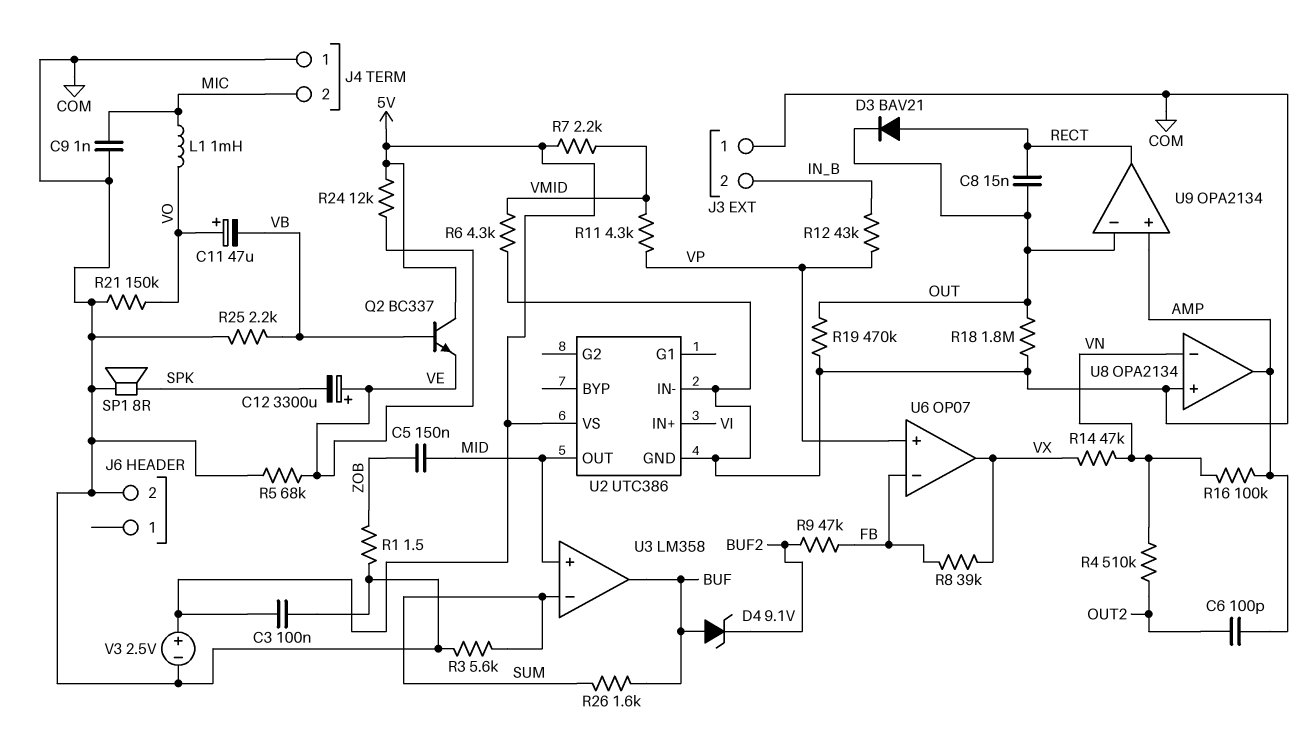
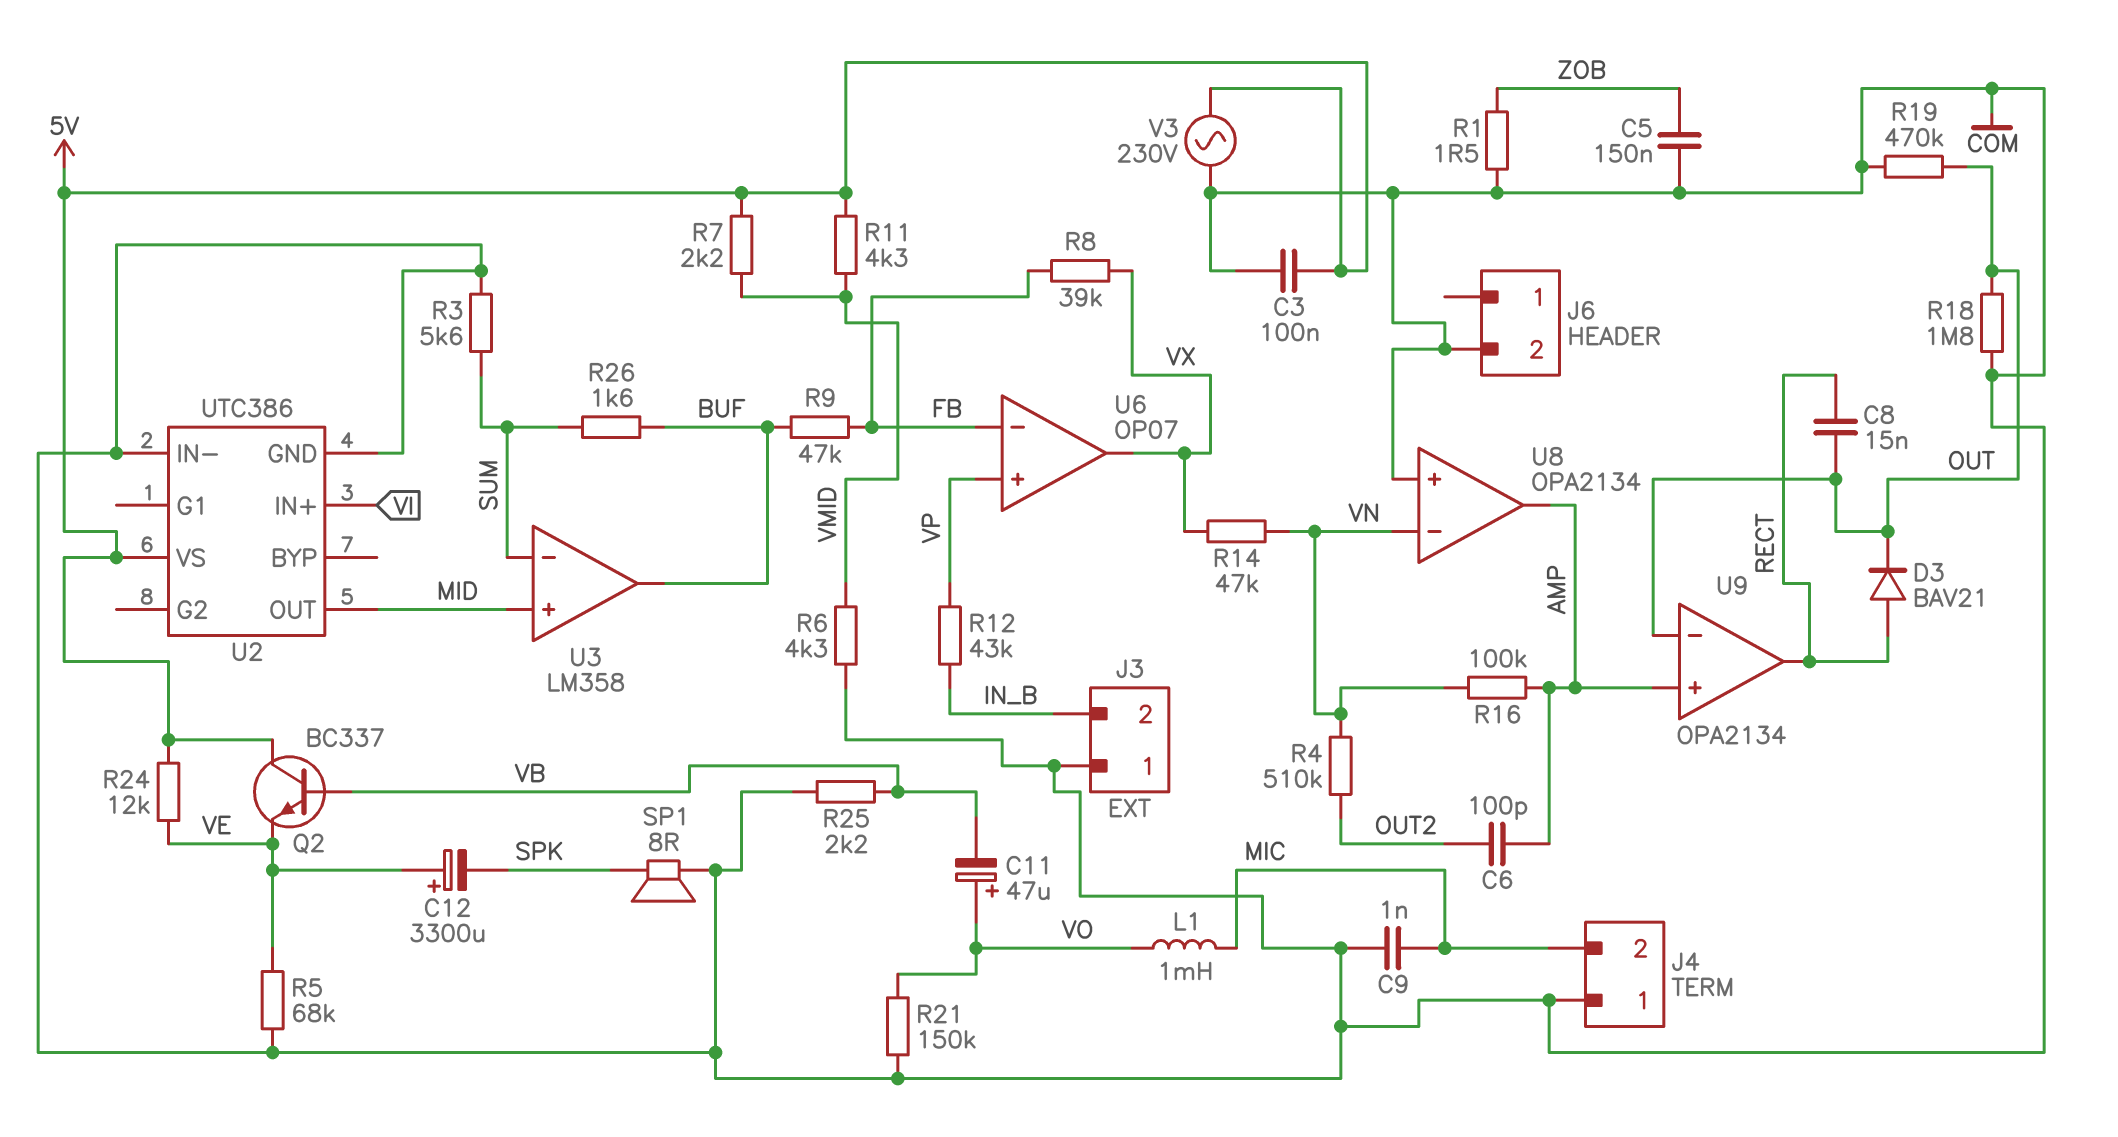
C5: 150nF (MID, ZOB) -> 150nF (COM, ZOB)
D4: zener 9.1V (A BUF, K BUF2) -> none
R9: 47k (BUF2, FB) -> 47k (BUF, FB)
R11: 4.3k (VMID, VP) -> 4.3k (5V, VMID)
V3: 2.5V (plus 5V, minus COM) -> AC 230V (5V, COM)

